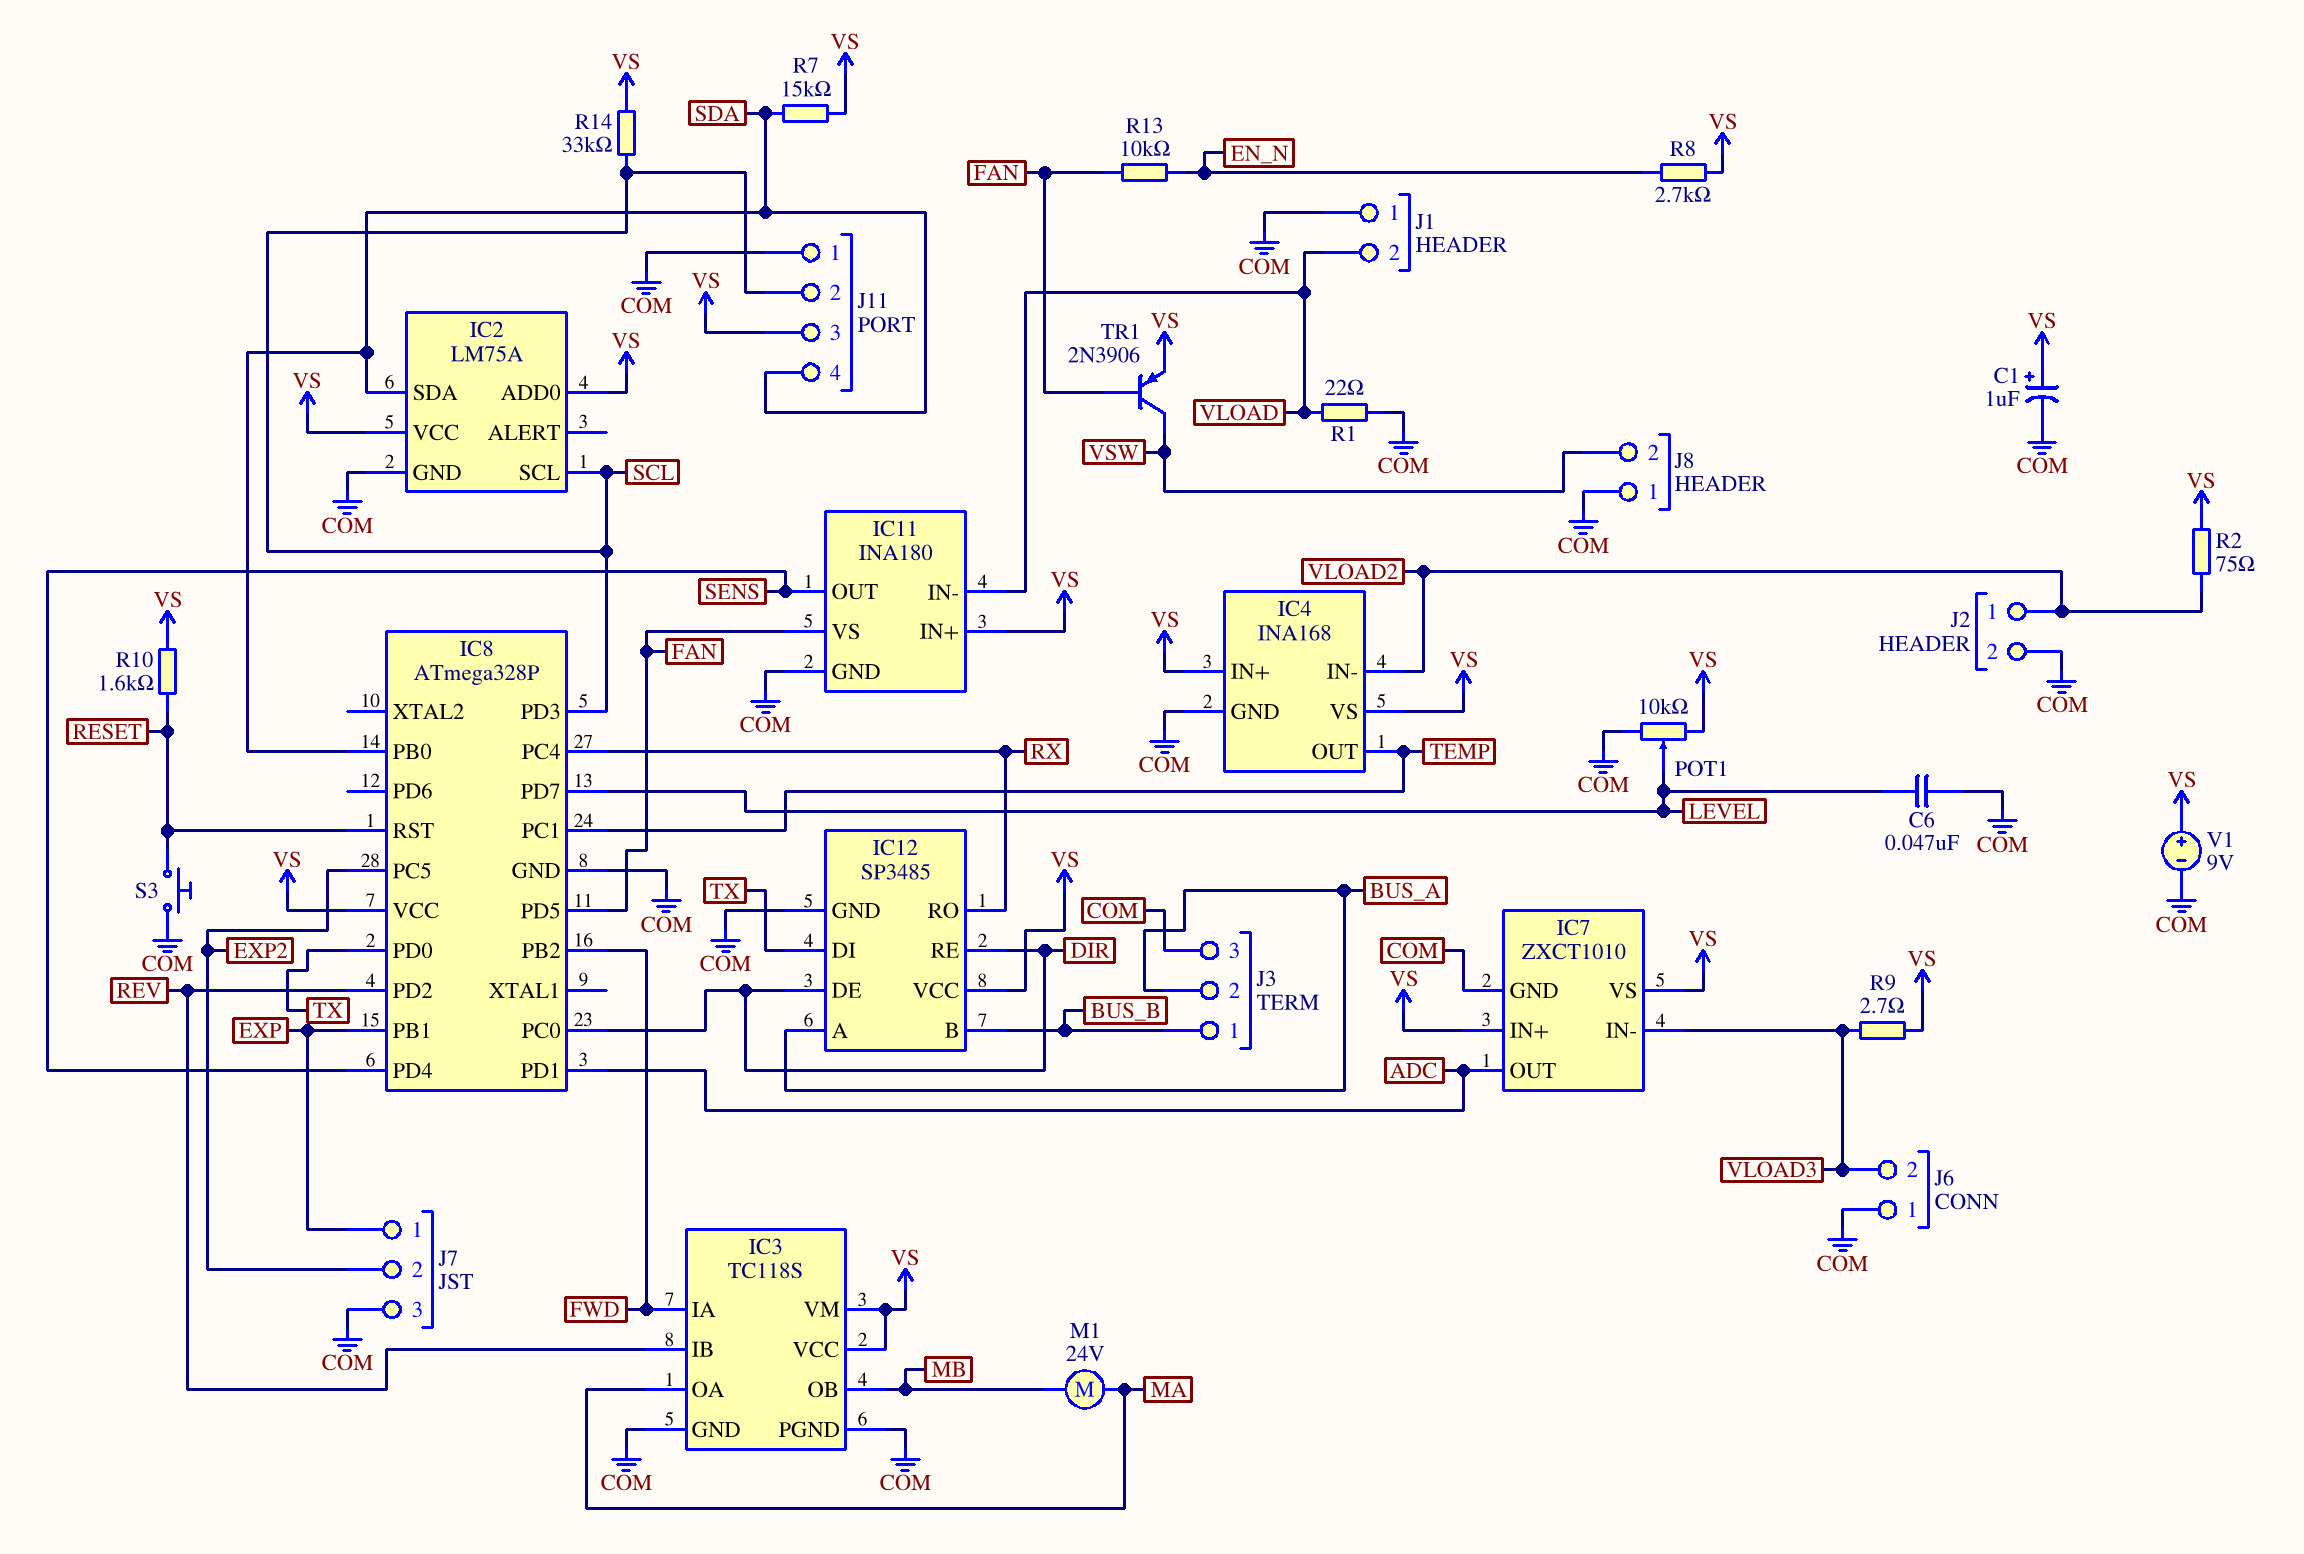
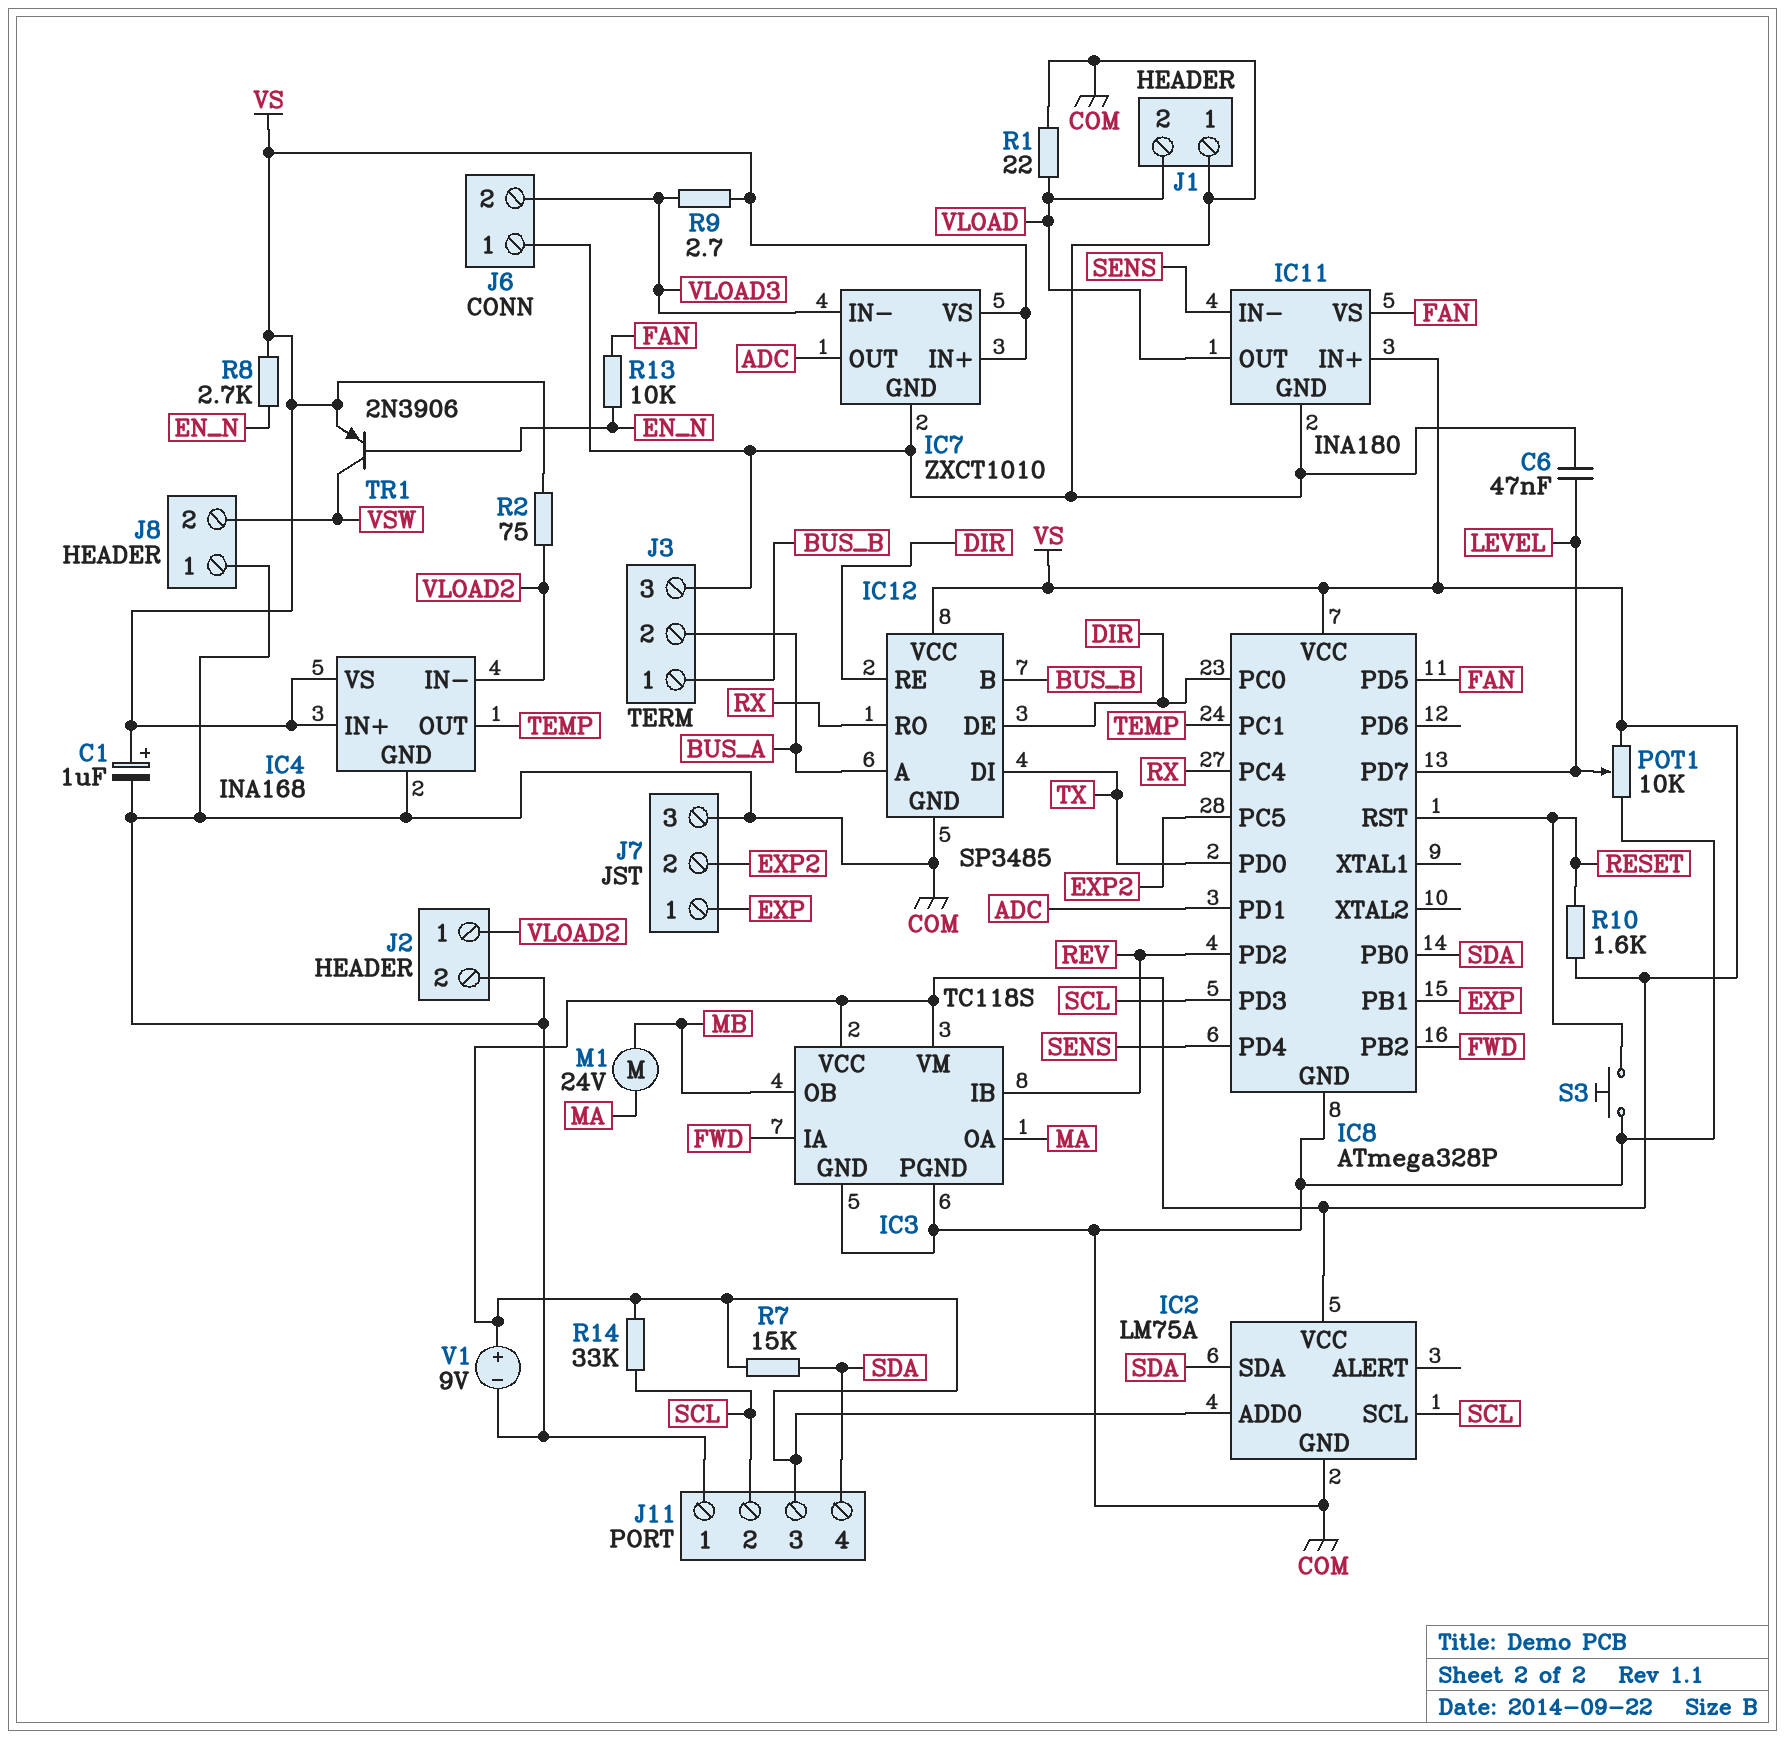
IC11 pin IN-: VLOAD -> SENS
IC11 pin OUT: SENS -> VLOAD
TR1: PNP 2N3906 (B FAN, C VSW, E VS) -> PNP 2N3906 (B EN_N, C VSW, E VS)

